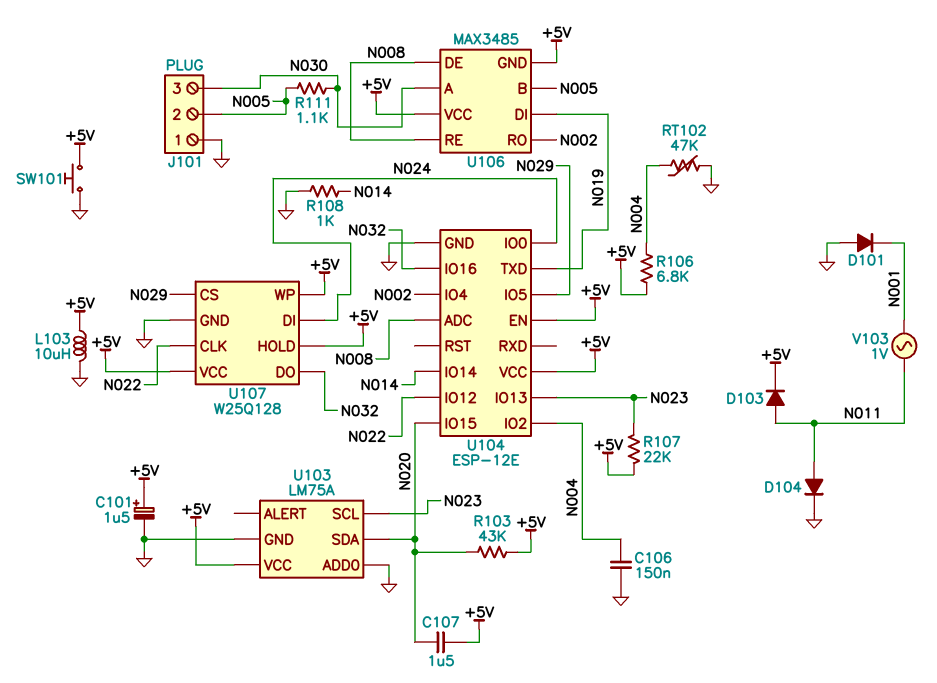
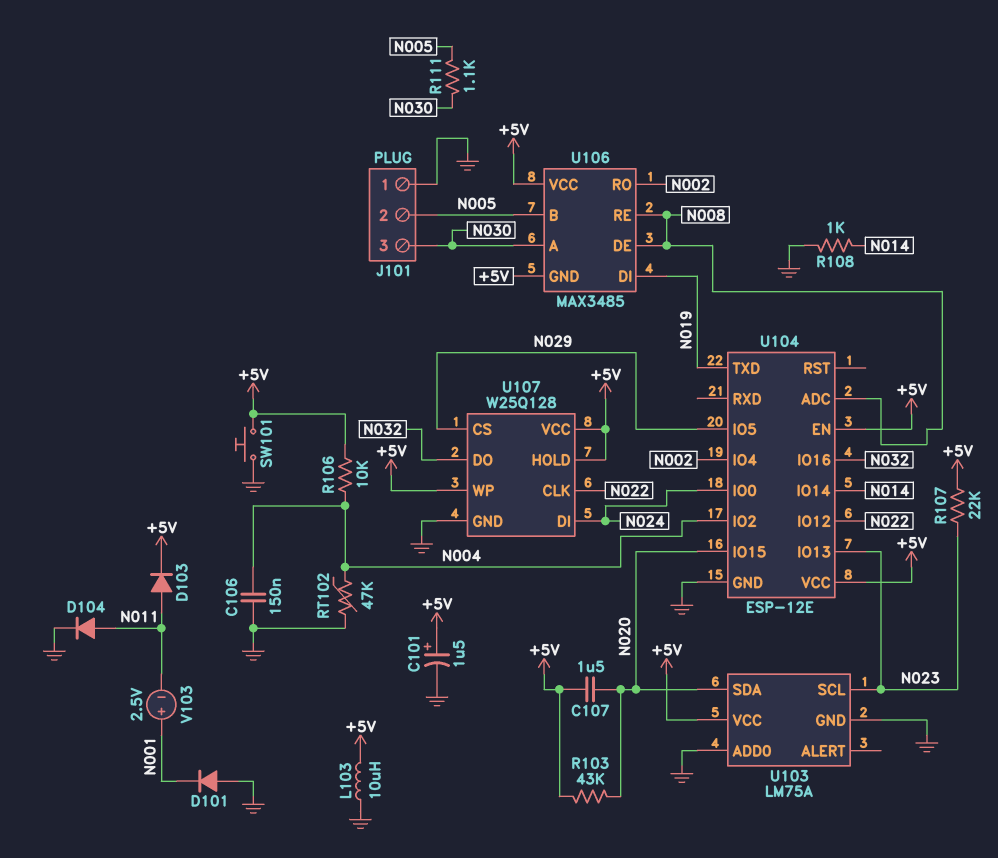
R106: 6.8k (+5V, N004) -> 10k (+5V, N004)
V103: AC 1V (N001, N011) -> 2.5V (plus N001, minus N011)

